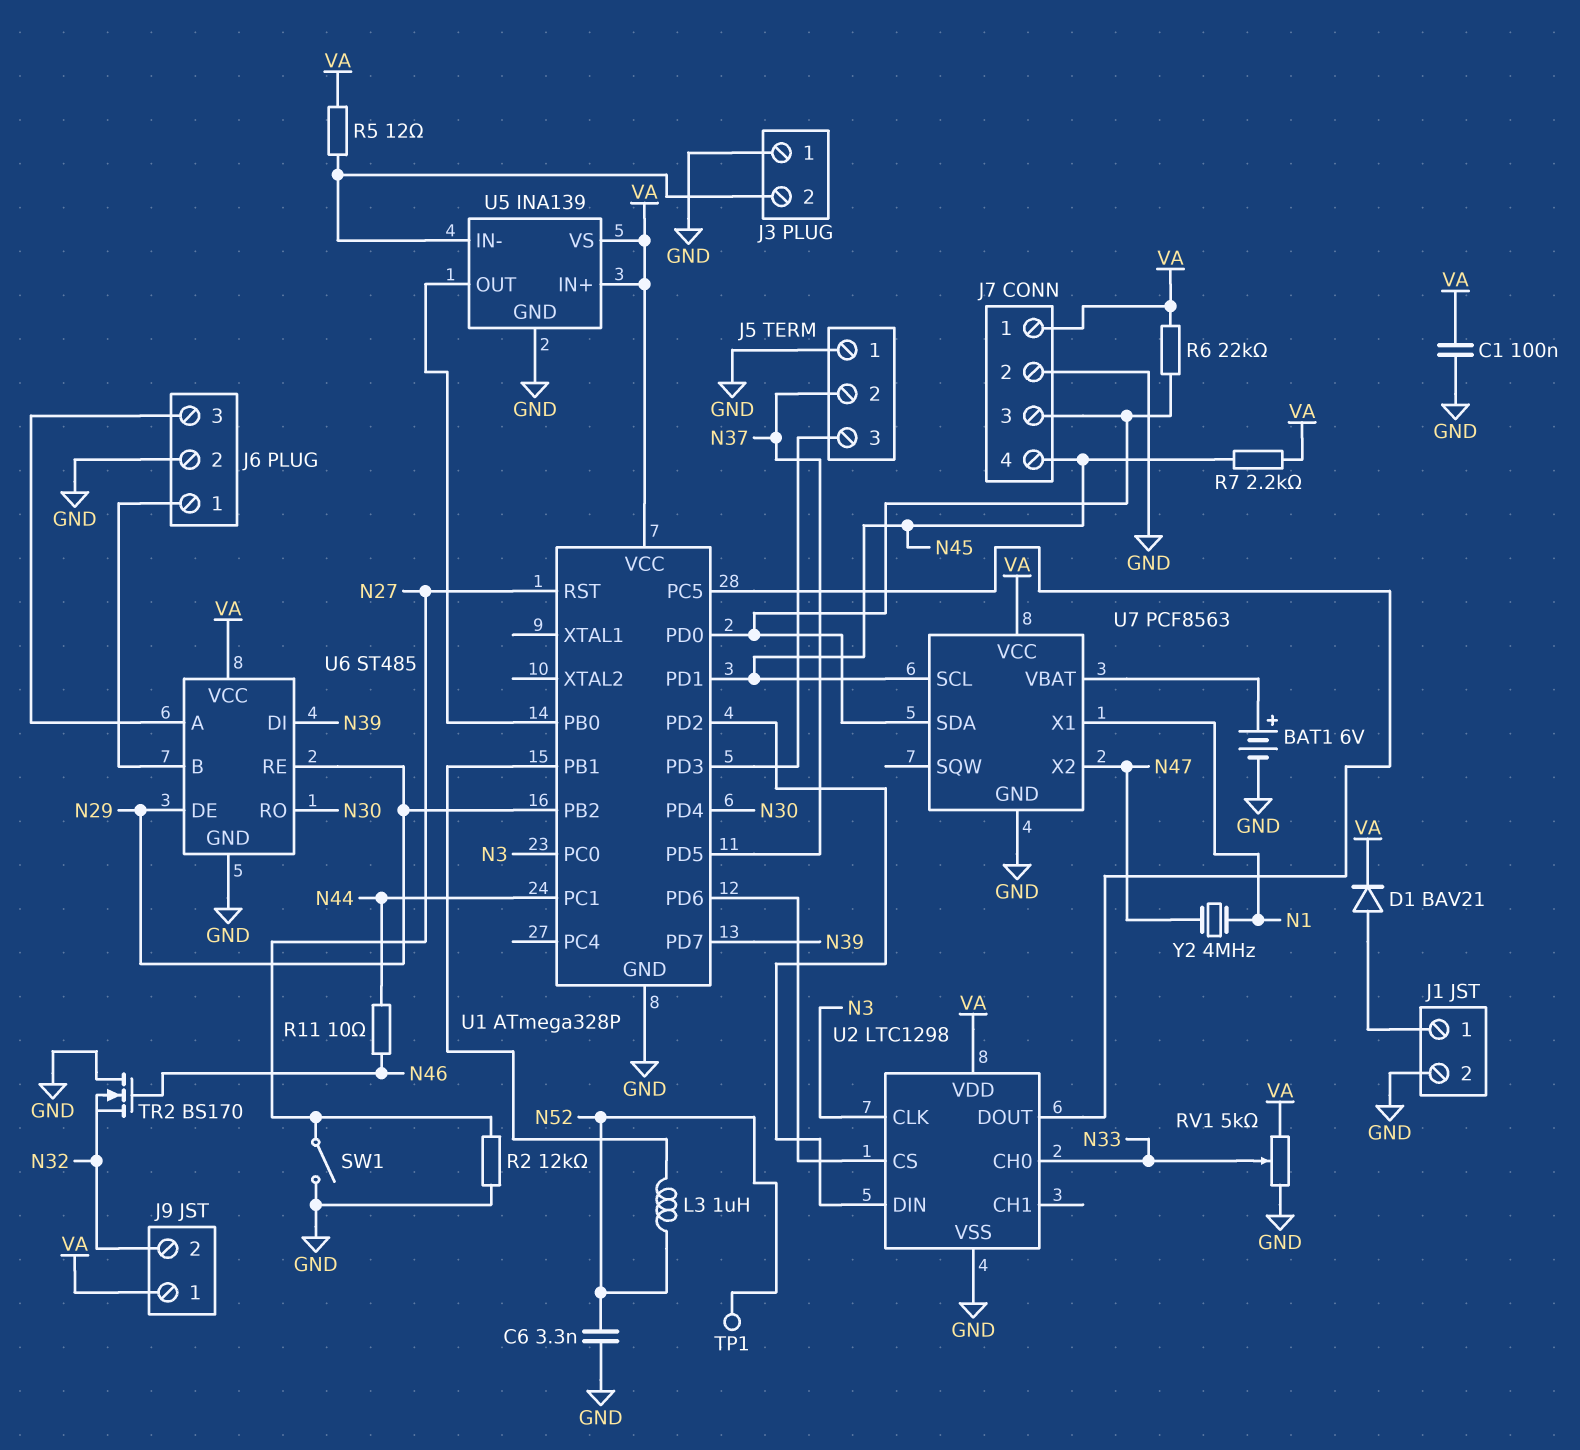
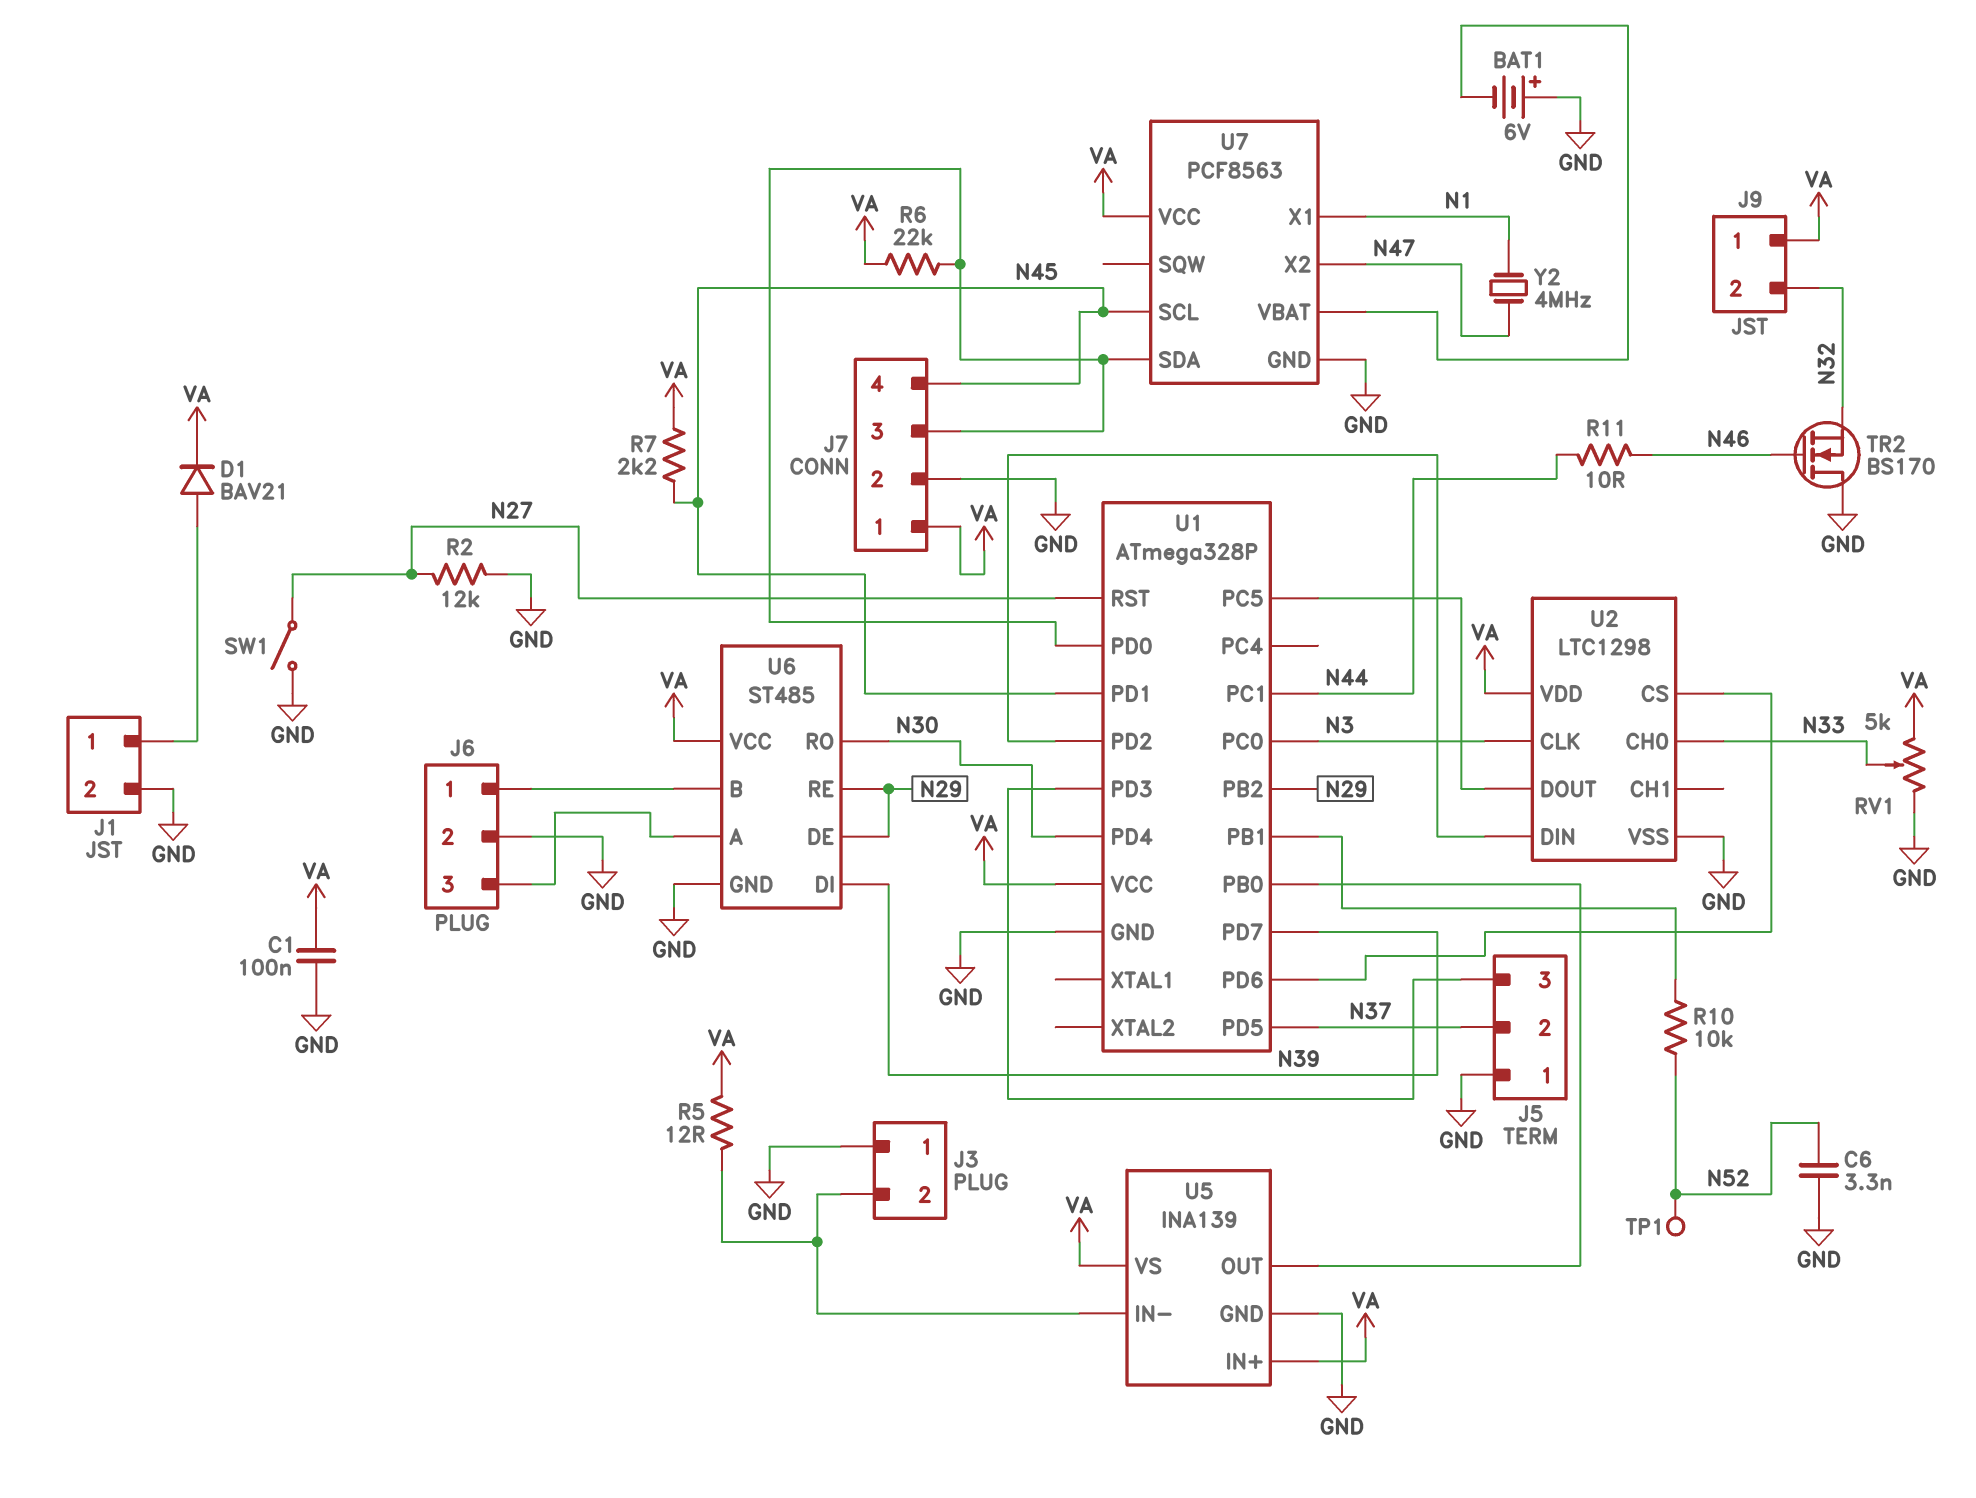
BAT1: 6V (plus U7/VBAT, minus GND) -> 6V (plus GND, minus U7/VBAT)
L3: 1uH (N52, U1/PB1) -> none
R10: none -> 10k (N52, U1/PB1)

